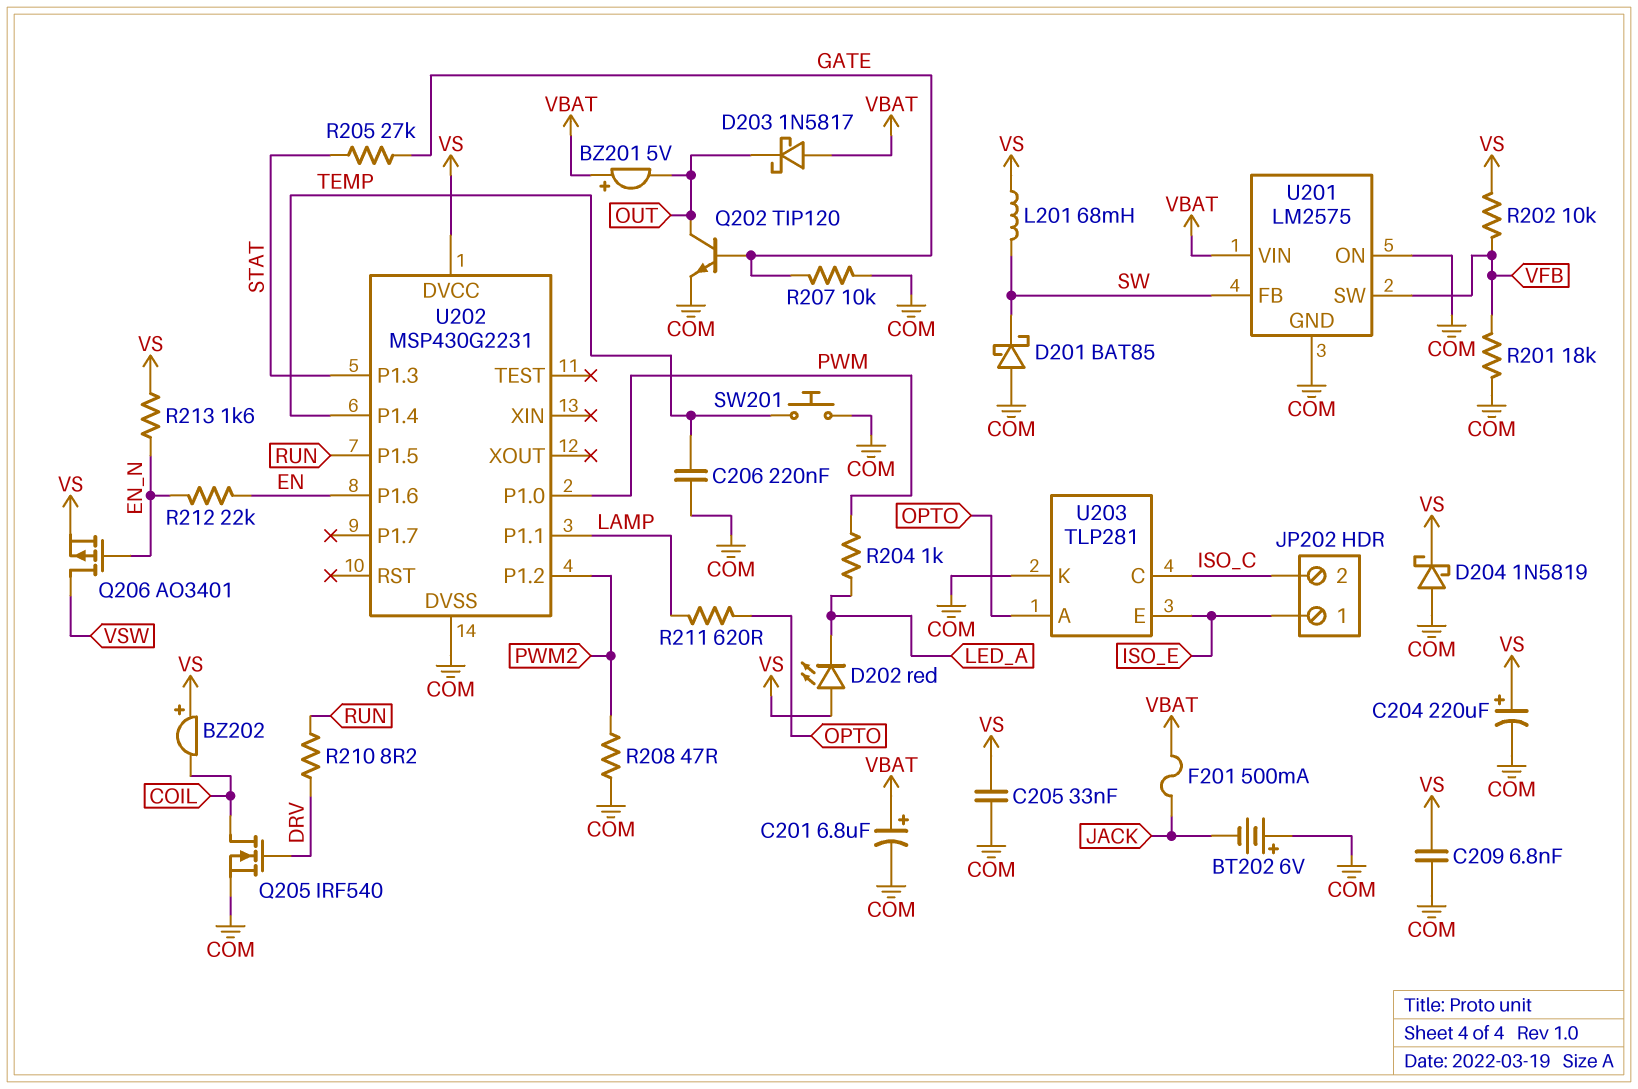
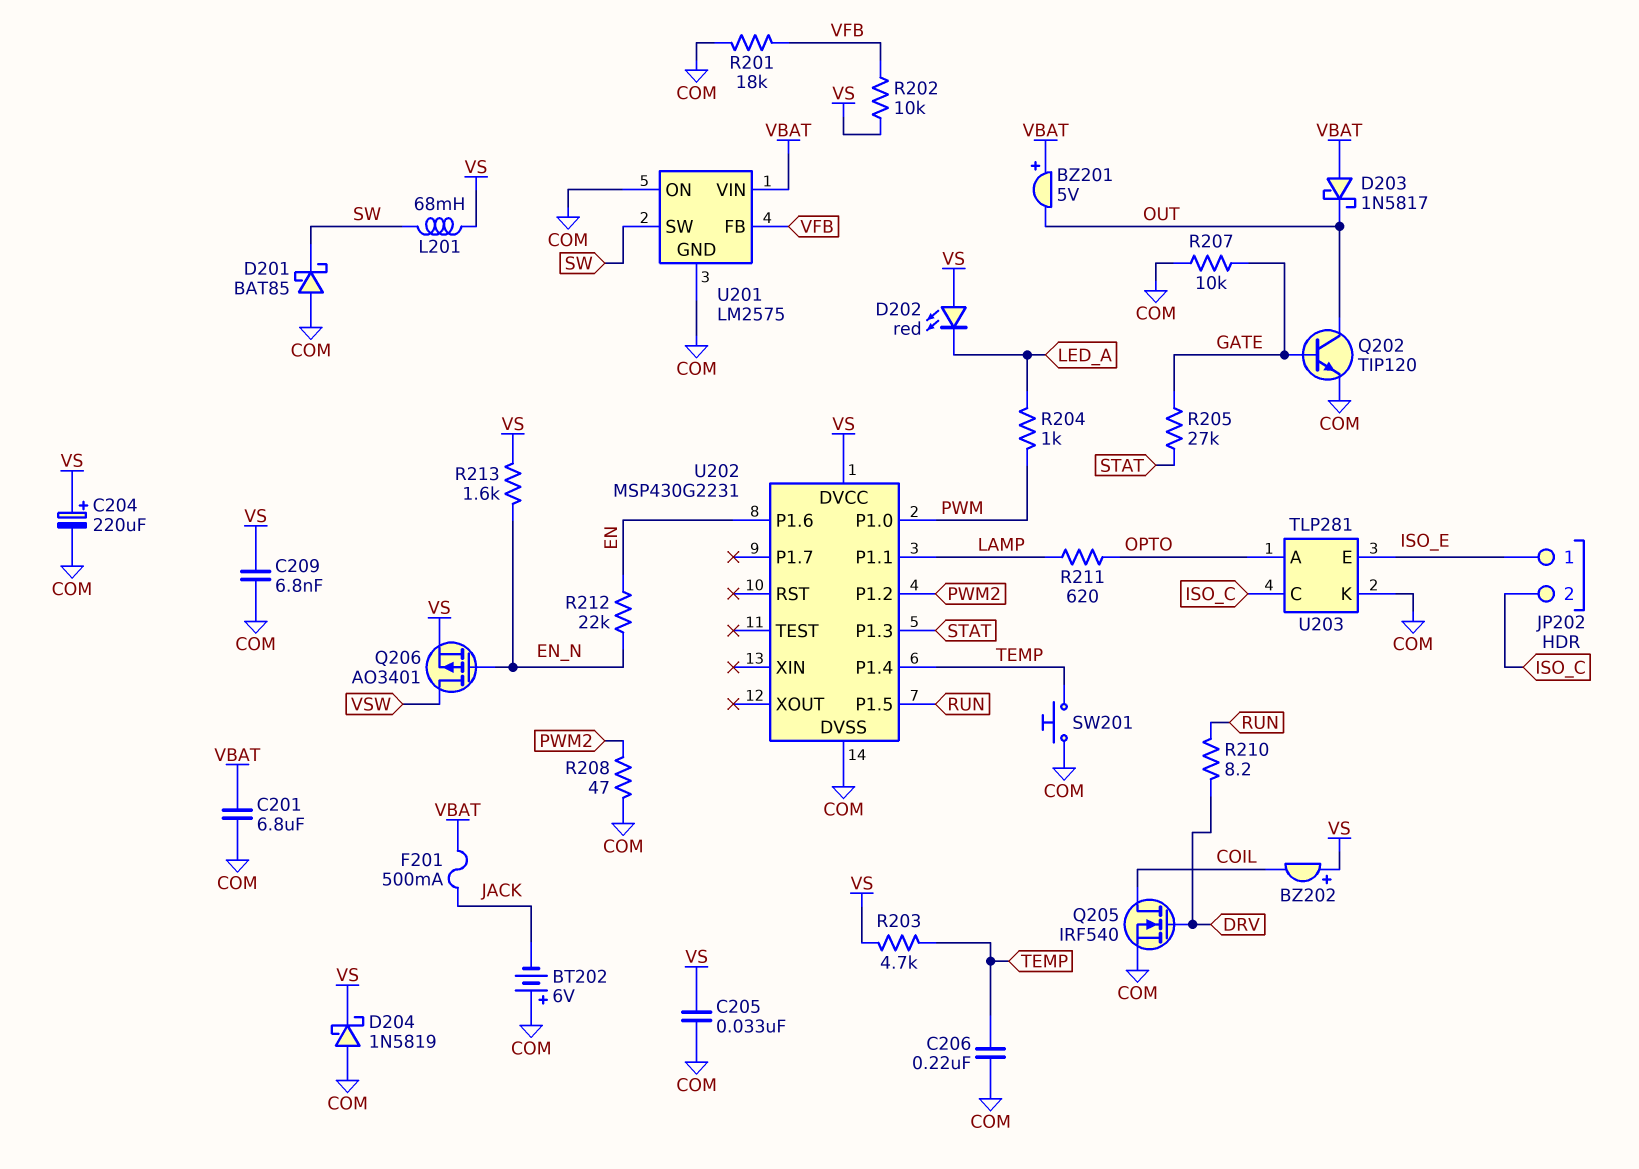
C201: 6.8uF (plus VBAT, minus COM) -> 6.8uF (COM, VBAT)
R203: none -> 4.7k (TEMP, VS)
U201 pin FB: SW -> VFB
U201 pin SW: VFB -> SW

